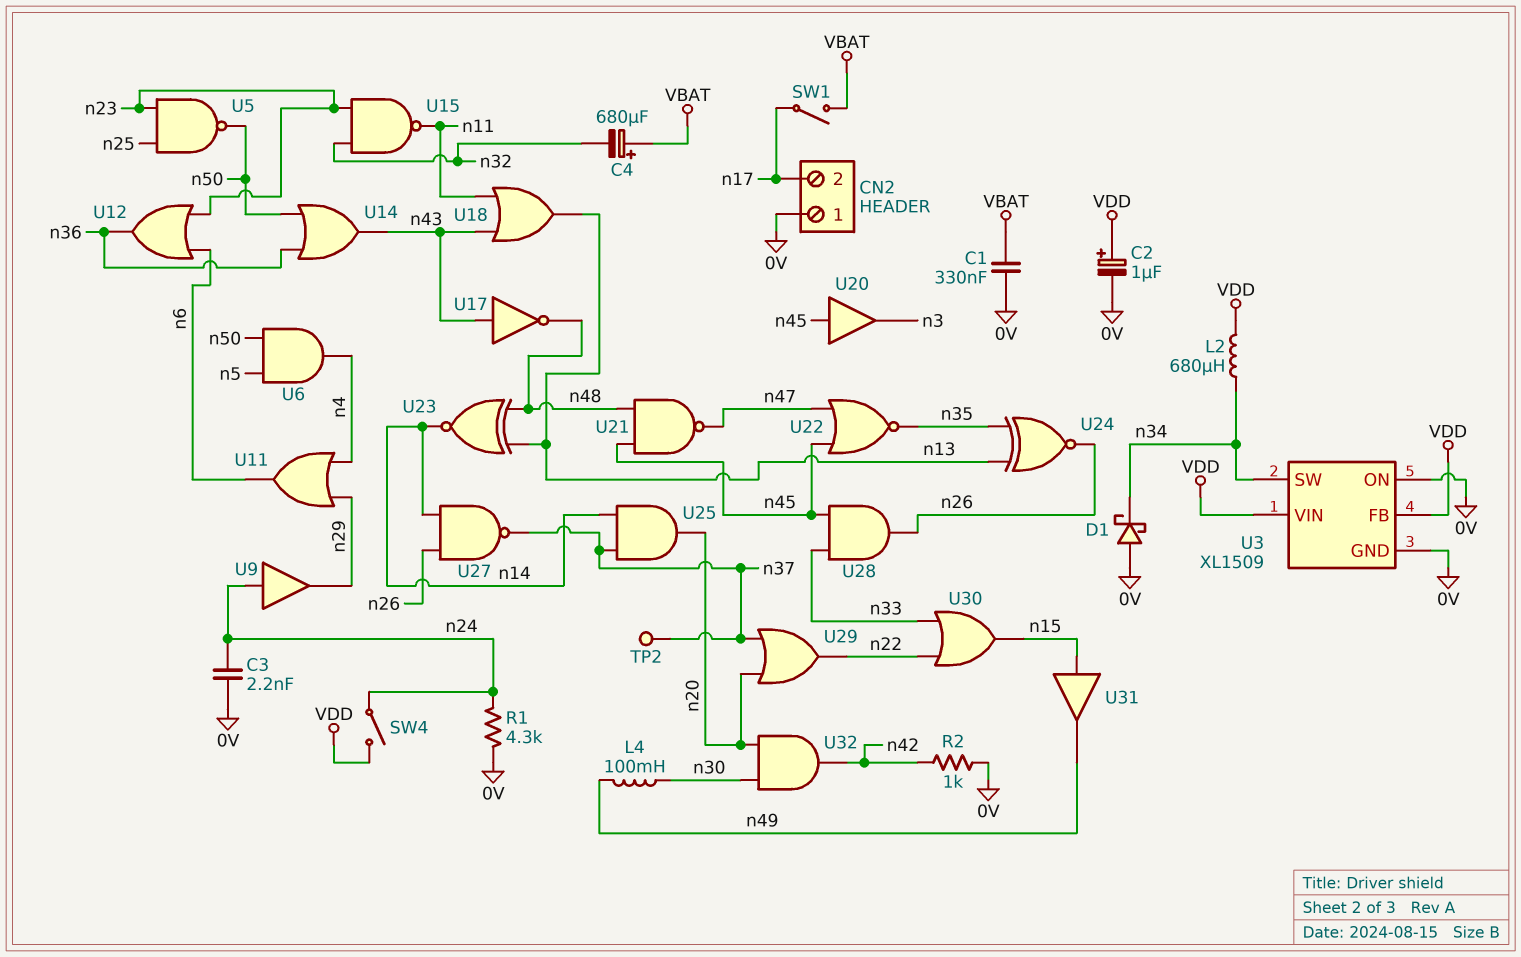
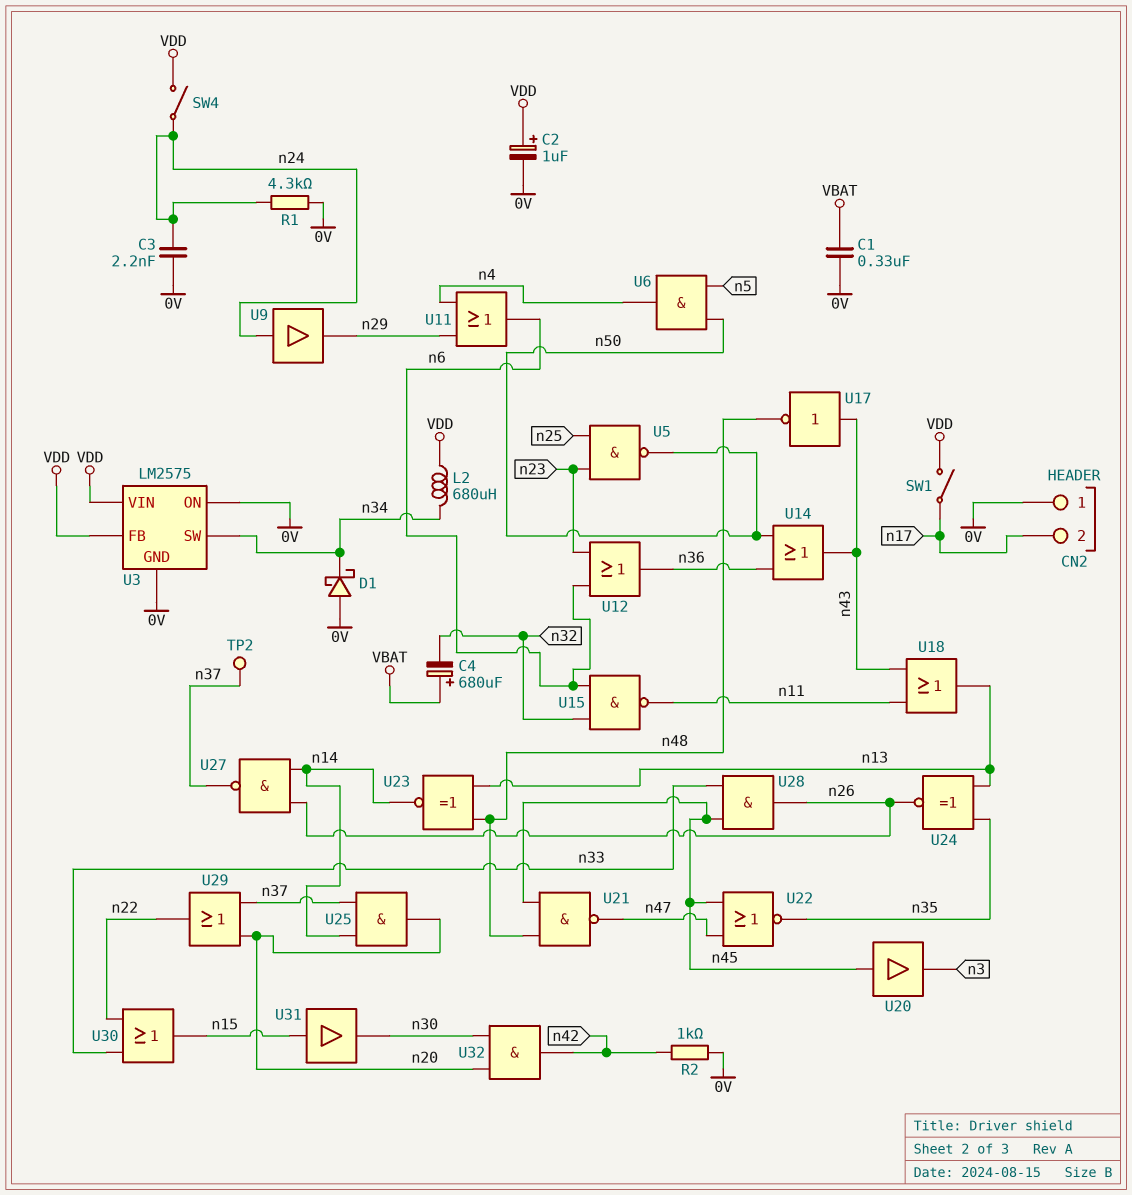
L4: 100mH (n30, n49) -> none
SW1: switch (VBAT, n17) -> switch (VDD, n17)
U3: XL1509 -> LM2575
U15: NAND (in n23, in n32, out n11) -> NAND (in n6, in n32, out n11)
U31: buffer (in n15, out n49) -> buffer (in n15, out n30)

